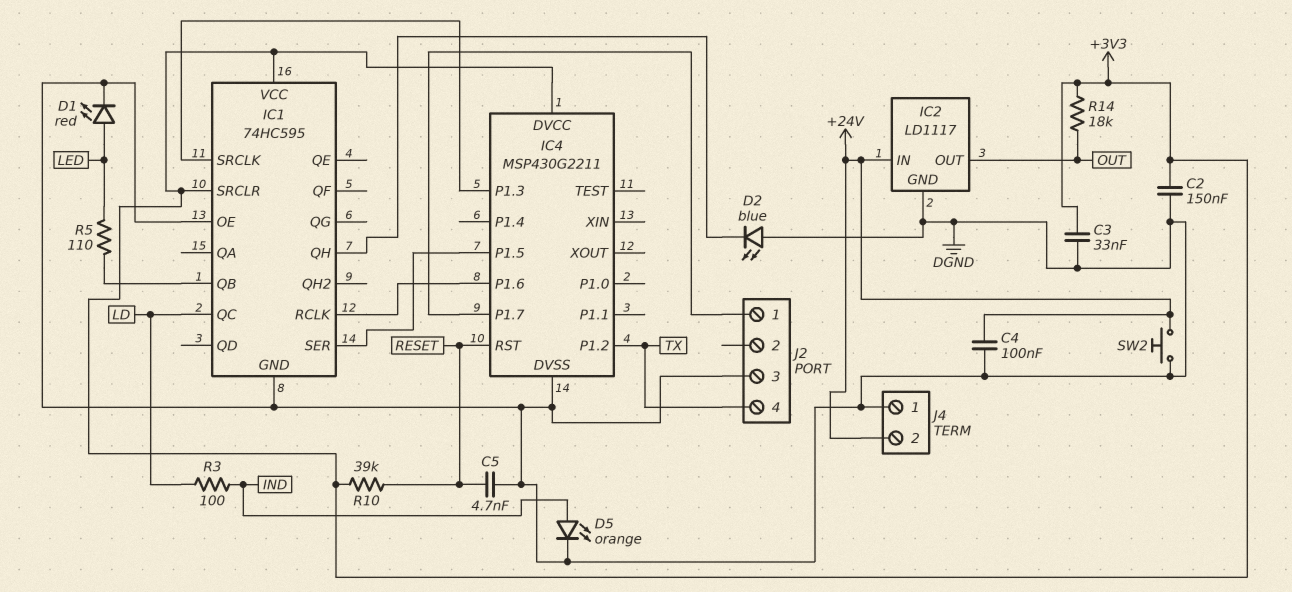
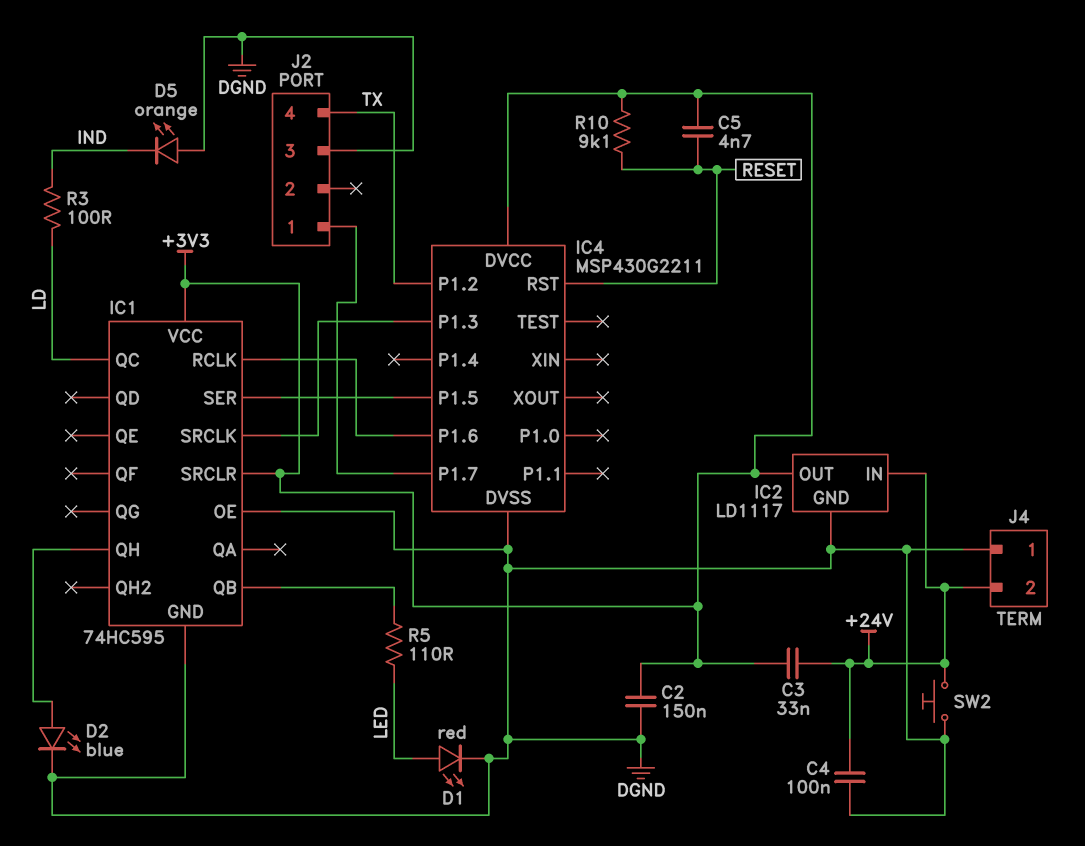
C3: 33nF (+3V3, DGND) -> 33nF (+3V3, +24V)
C5: 4.7nF (DGND, RESET) -> 4.7nF (+3V3, RESET)
D2: LED blue (A DGND, K IC1/QH) -> LED blue (A IC1/QH, K DGND)
D5: LED orange (A IND, K DGND) -> LED orange (A DGND, K IND)
IC2 pin OUT: OUT -> +3V3
R10: 39k (+3V3, RESET) -> 9.1k (+3V3, RESET)
R14: 18k (+3V3, OUT) -> none

